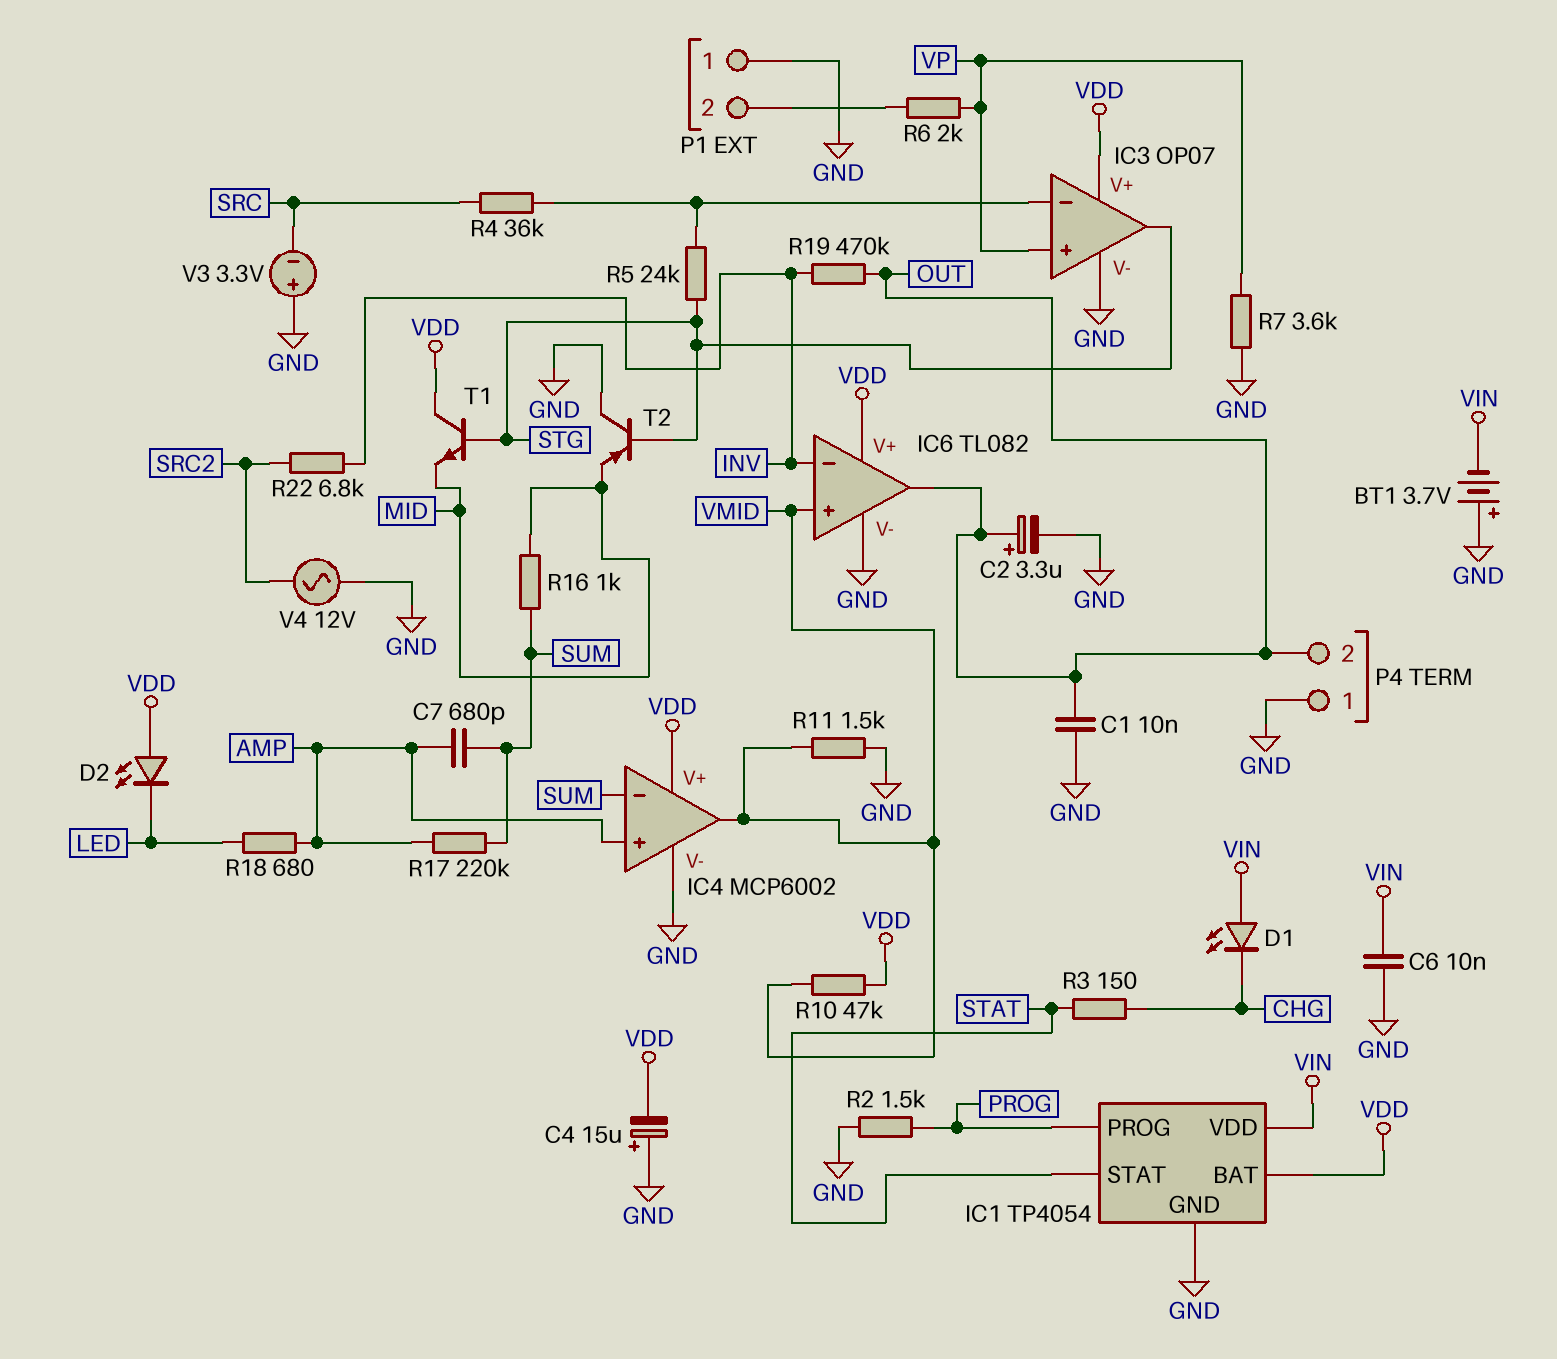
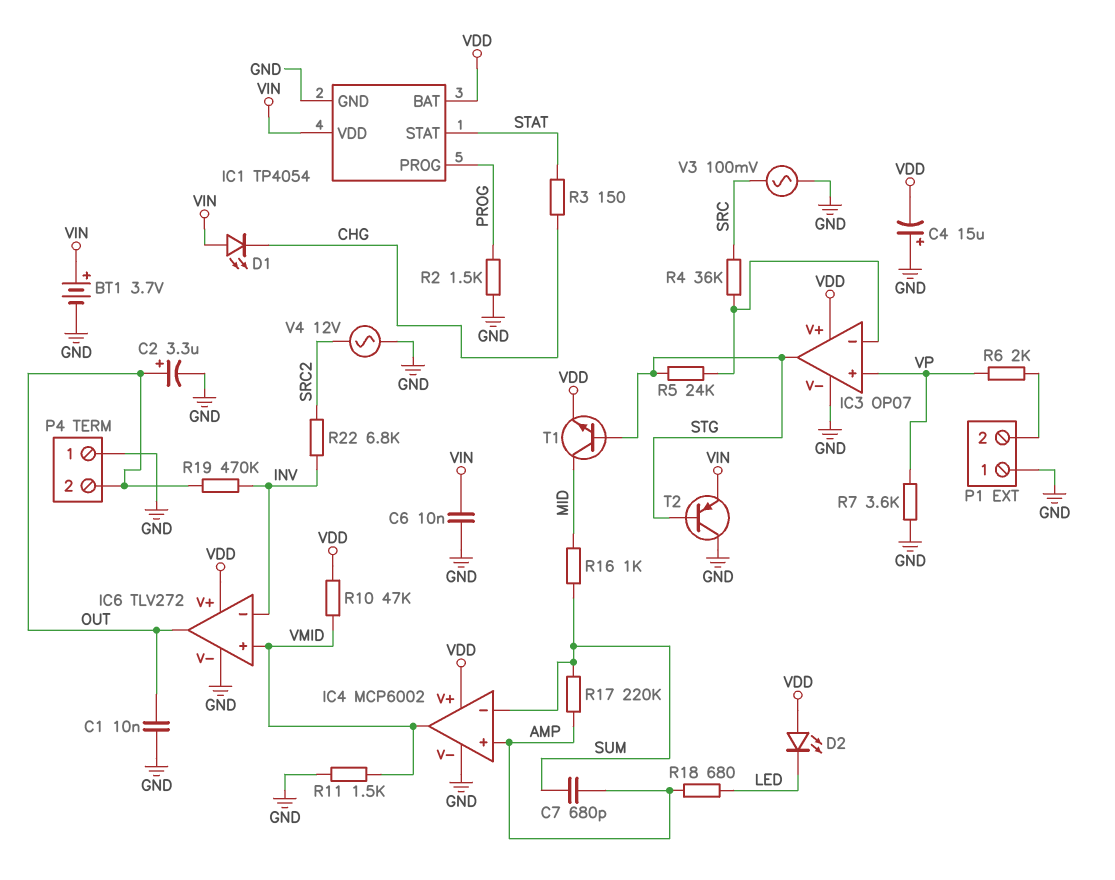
BT1: 3.7V (plus GND, minus VIN) -> 3.7V (plus VIN, minus GND)
IC6: TL082 -> TLV272
T1: NPN (B STG, C VDD, E MID) -> NPN (B STG, C MID, E VDD)
T2: PNP (B STG, C GND, E MID) -> PNP (B STG, C GND, E VIN)
V3: 3.3V (plus GND, minus SRC) -> AC 100mV (GND, SRC)

